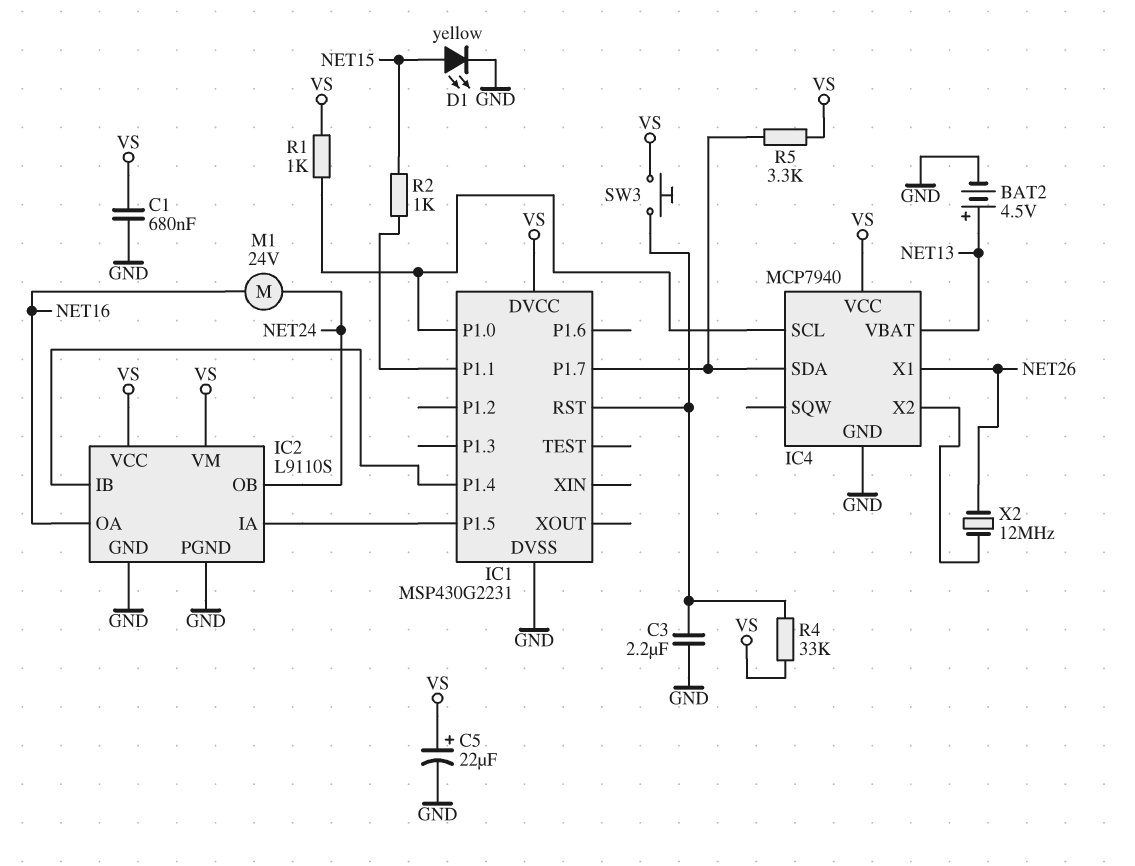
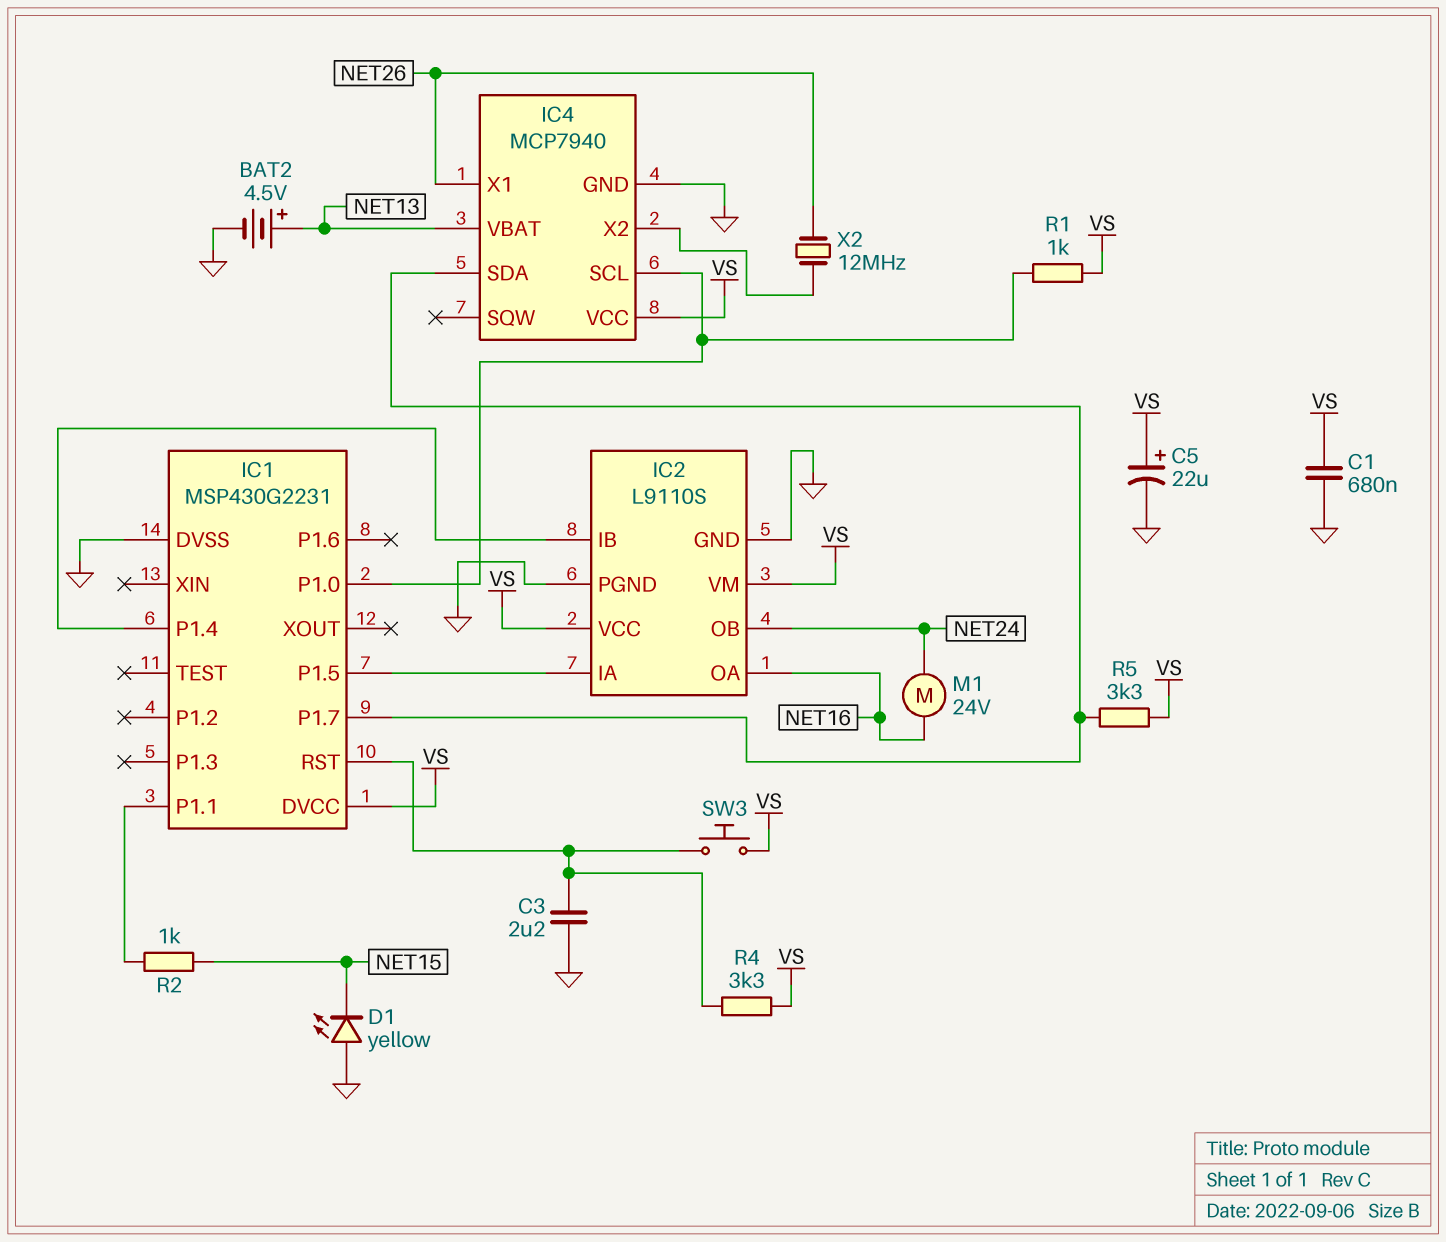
D1: LED yellow (A NET15, K GND) -> LED yellow (A GND, K NET15)
R4: 33k (IC1/RST, VS) -> 3.3k (IC1/RST, VS)

